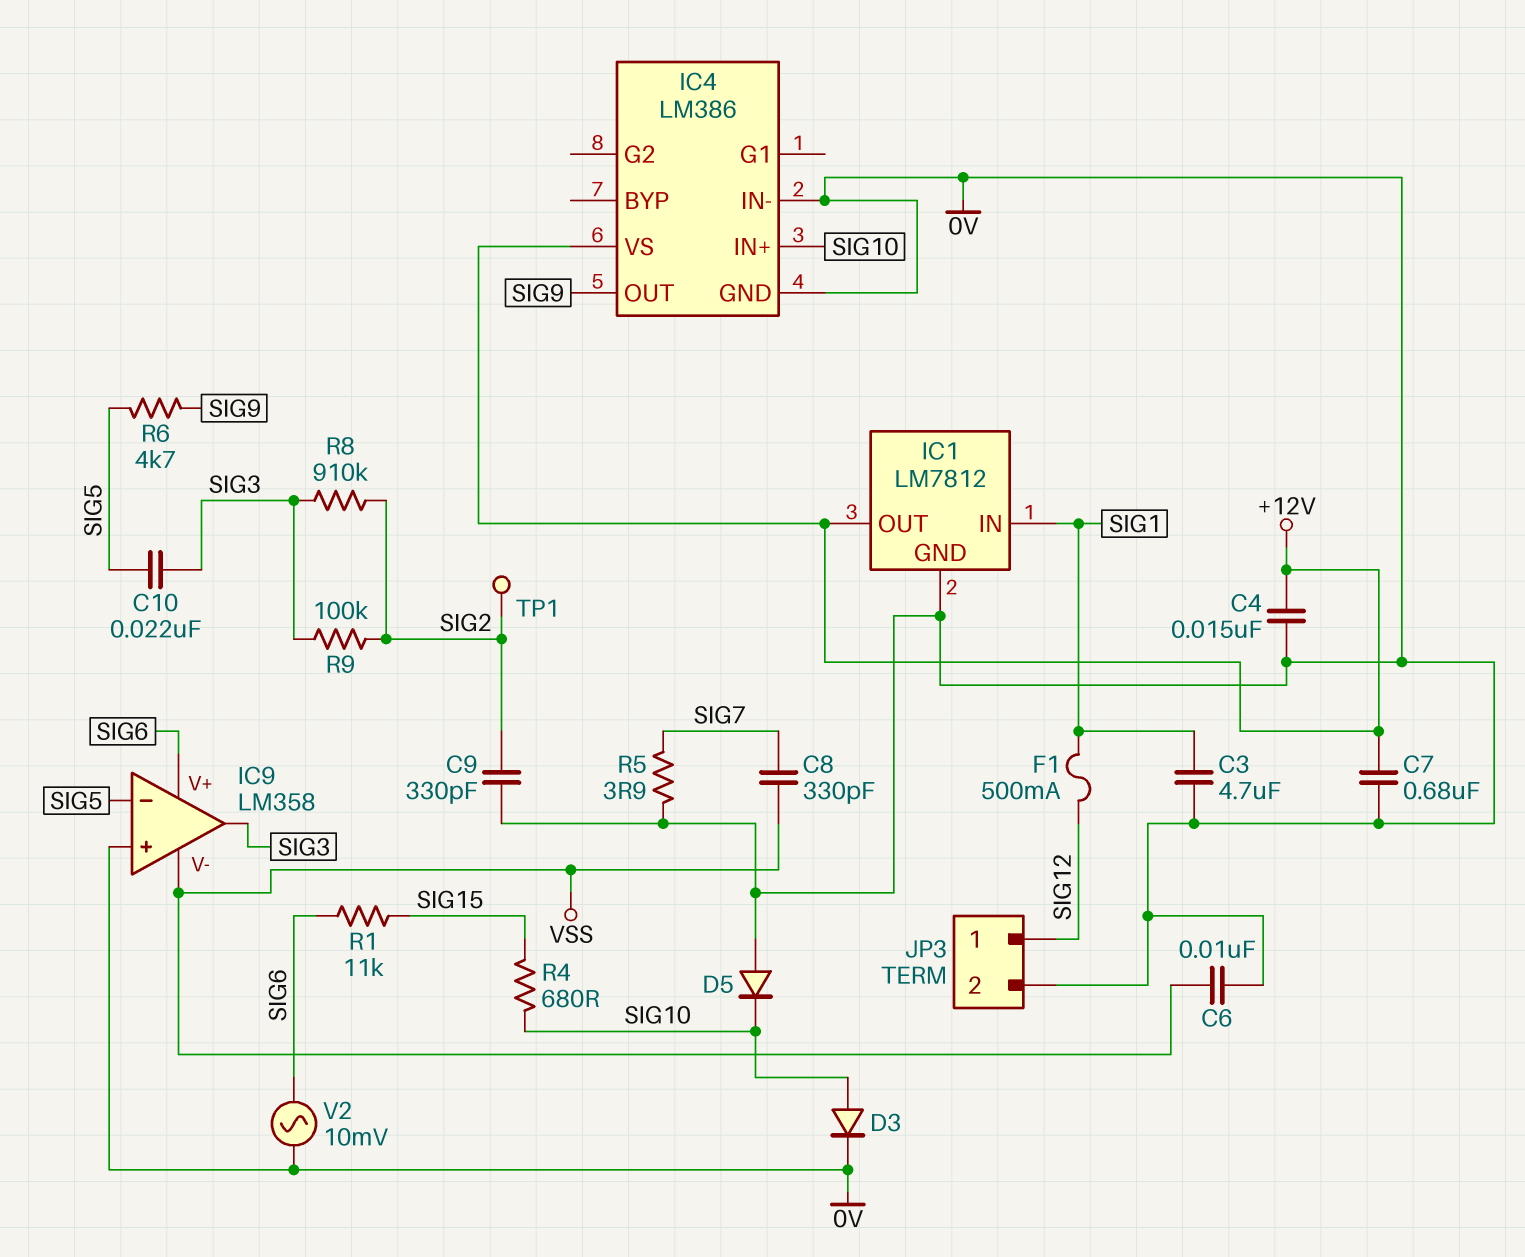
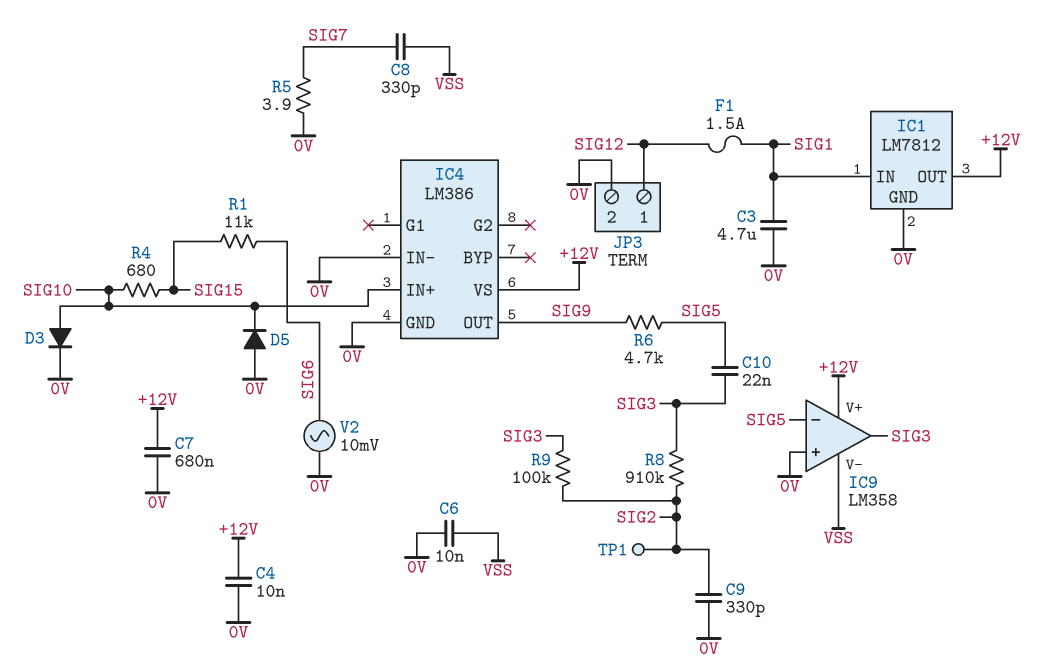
C4: 15nF (+12V, 0V) -> 10nF (+12V, 0V)
F1: 500mA (SIG1, SIG12) -> 1.5A (SIG1, SIG12)
IC9 pin V+: SIG6 -> +12V

